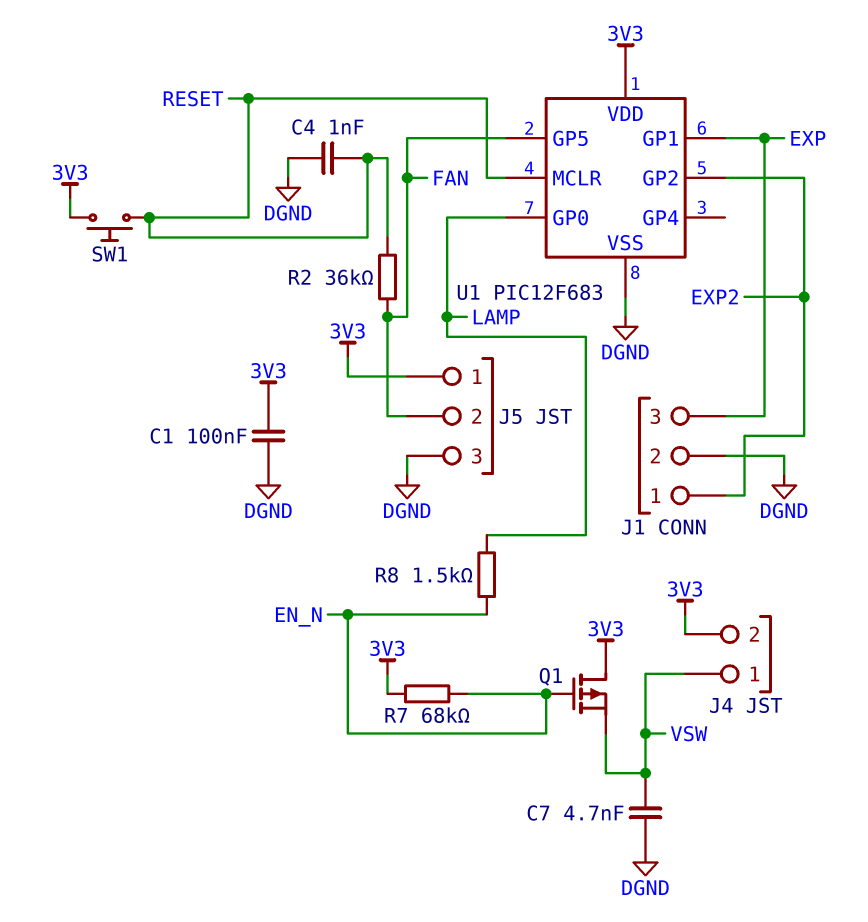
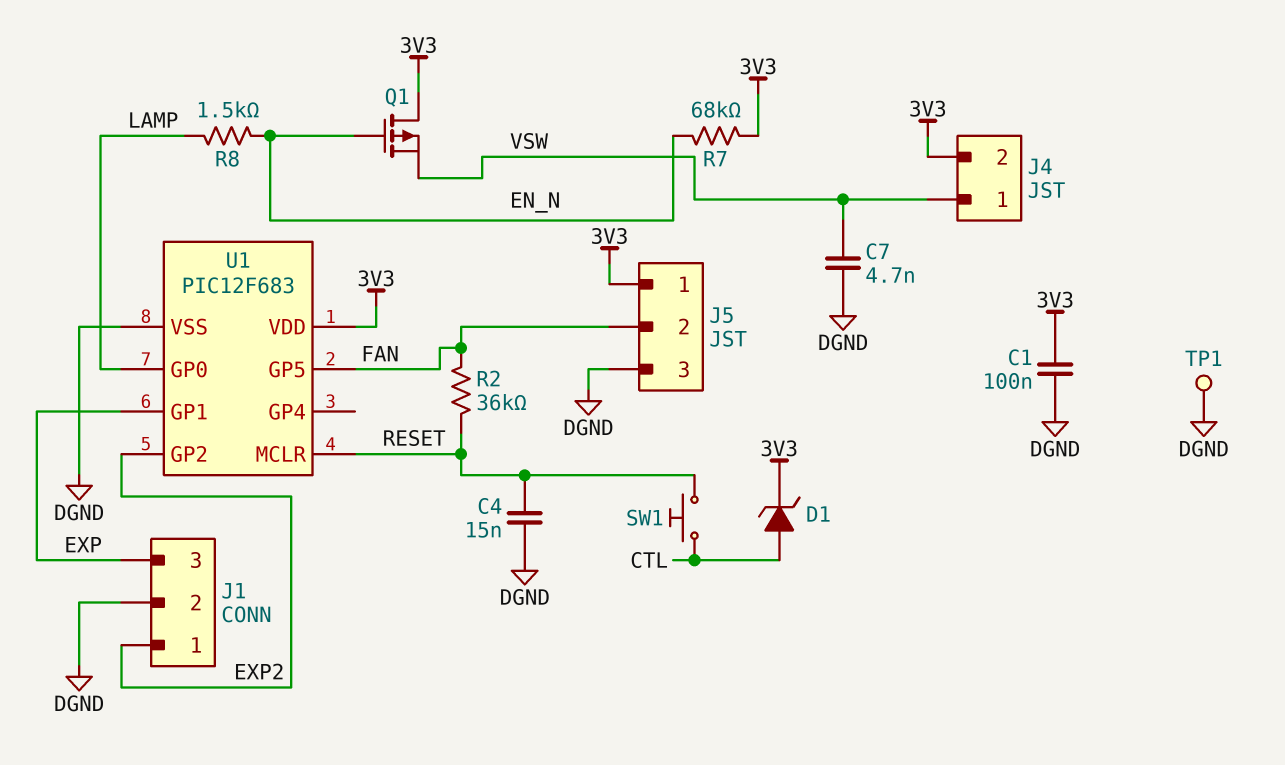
C4: 1nF (DGND, RESET) -> 15nF (DGND, RESET)
D1: none -> zener (A CTL, K 3V3)
SW1: button (3V3, RESET) -> button (CTL, RESET)
TP1: none -> test point (DGND)

